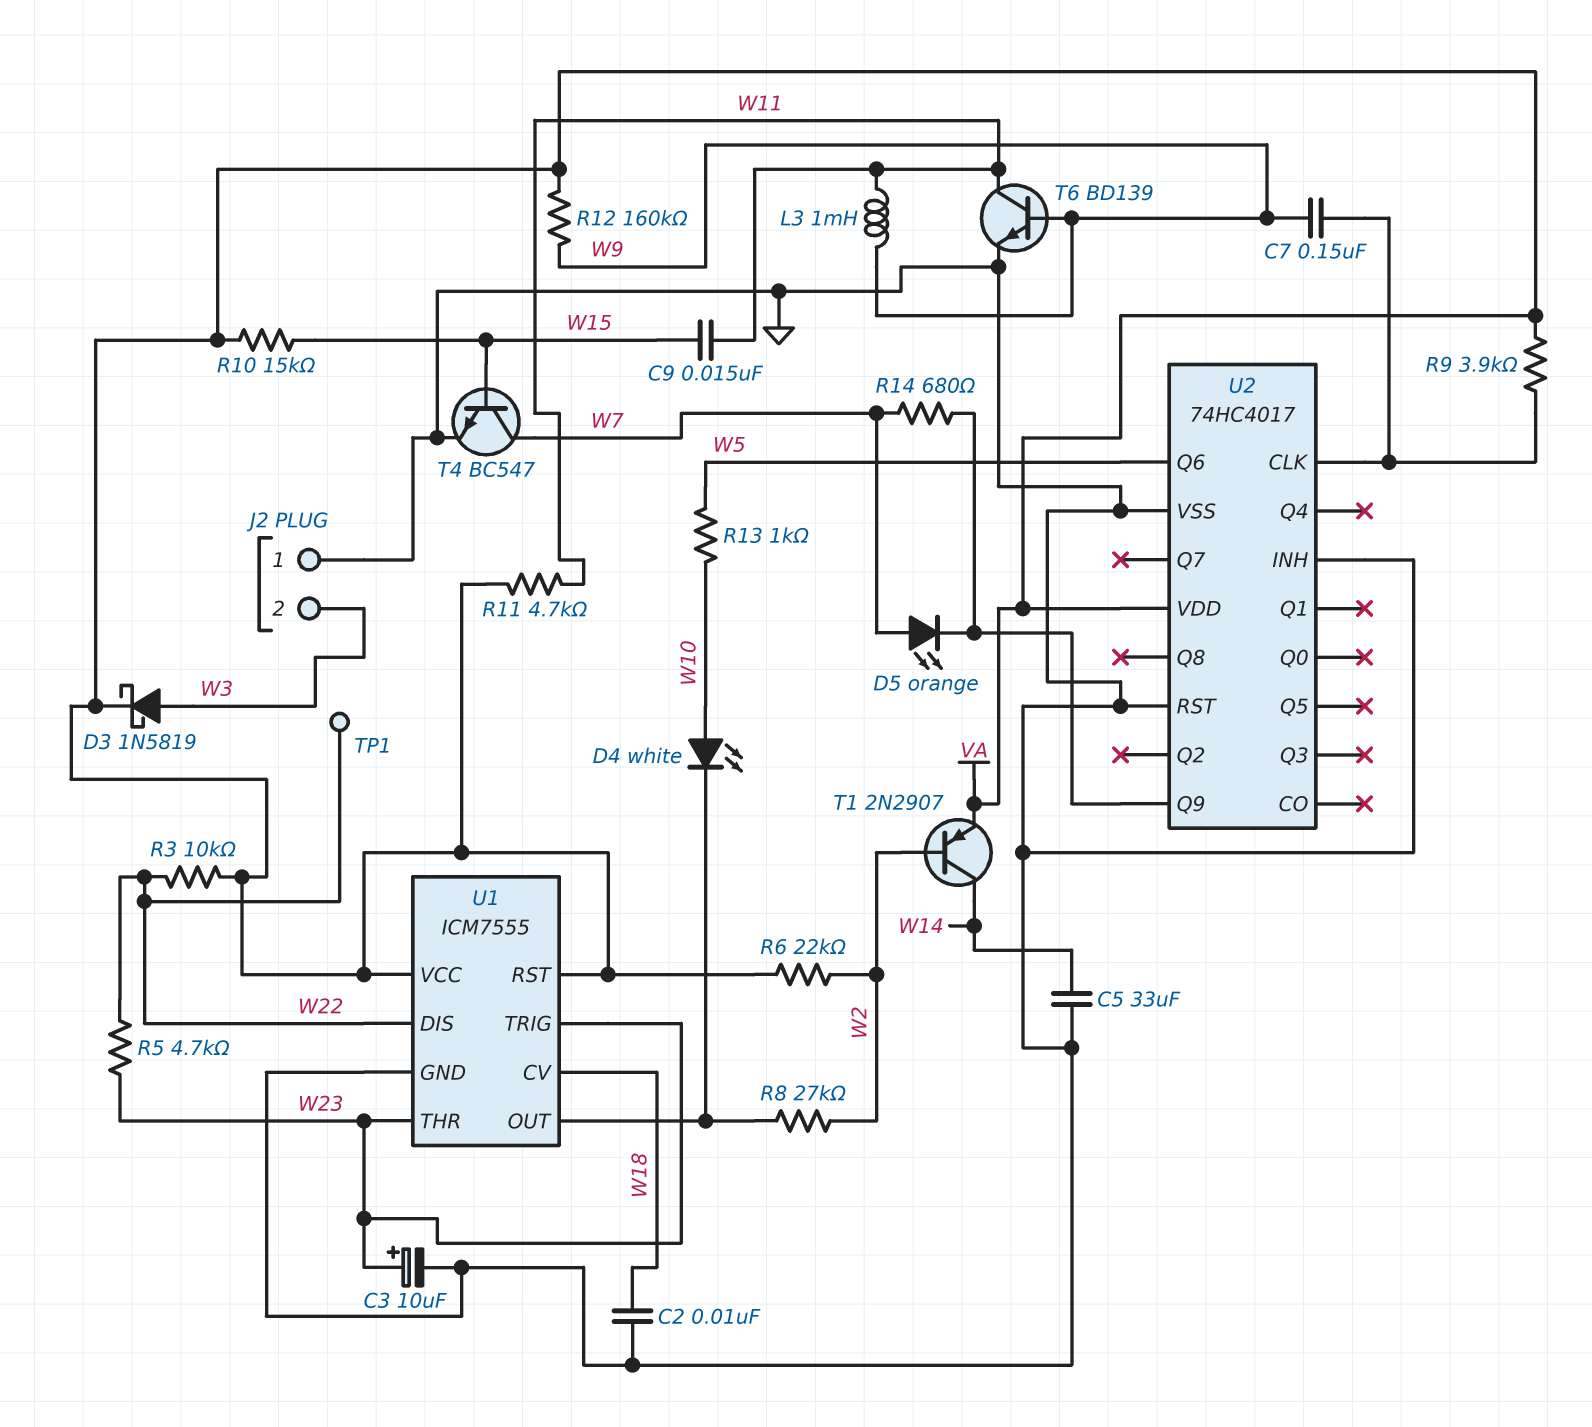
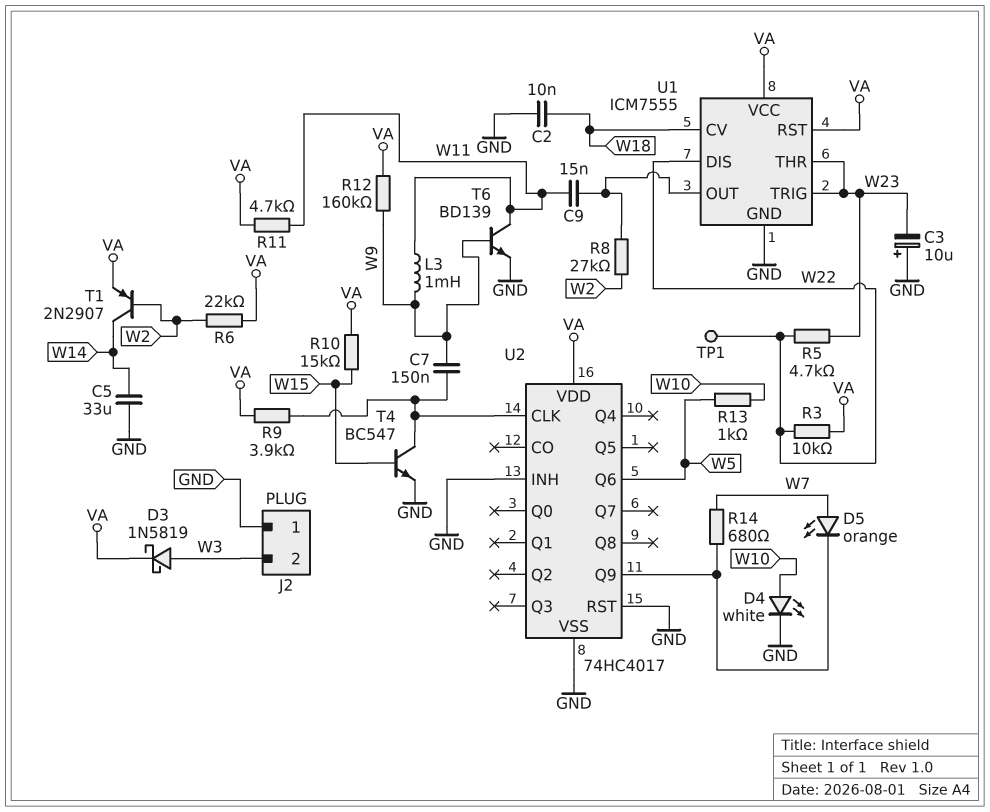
C3: 10uF (plus W23, minus GND) -> 10uF (plus GND, minus W23)
C9: 15nF (W11, W15) -> 15nF (U1/OUT, W11)
D4: LED white (A W10, K U1/OUT) -> LED white (A W10, K GND)
T4: NPN BC547 (B W15, C W7, E GND) -> NPN BC547 (B W15, C U2/CLK, E GND)

